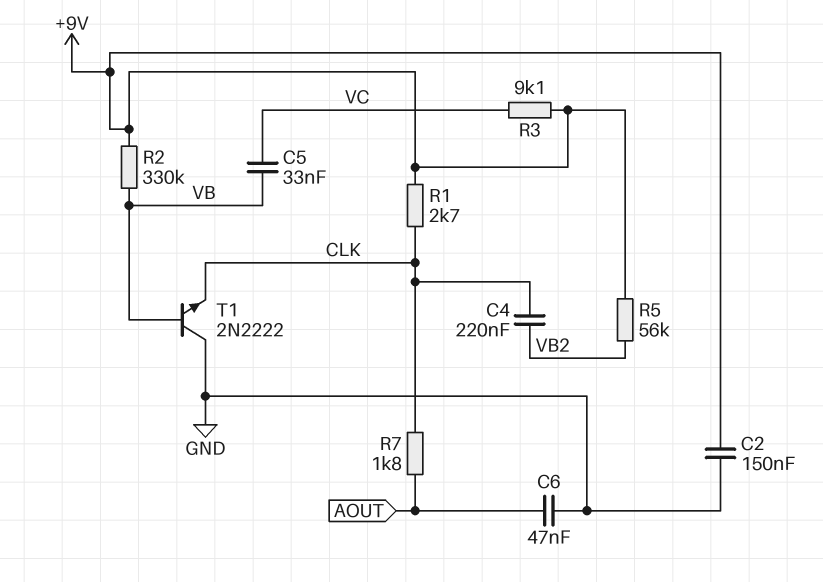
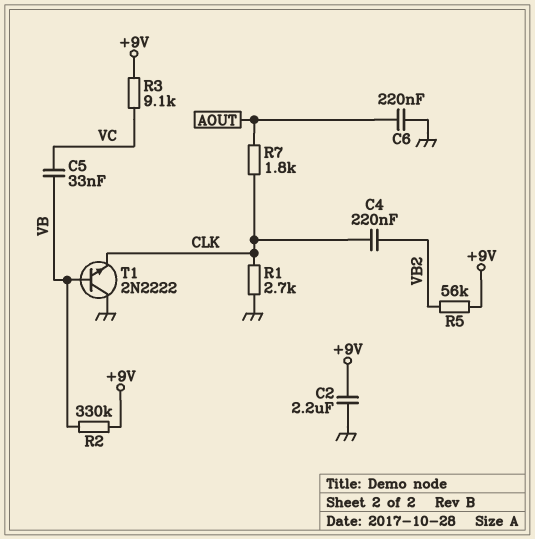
C2: 150nF (+9V, GND) -> 2.2uF (+9V, GND)
C6: 47nF (AOUT, GND) -> 220nF (AOUT, GND)
R1: 2.7k (+9V, CLK) -> 2.7k (CLK, GND)

